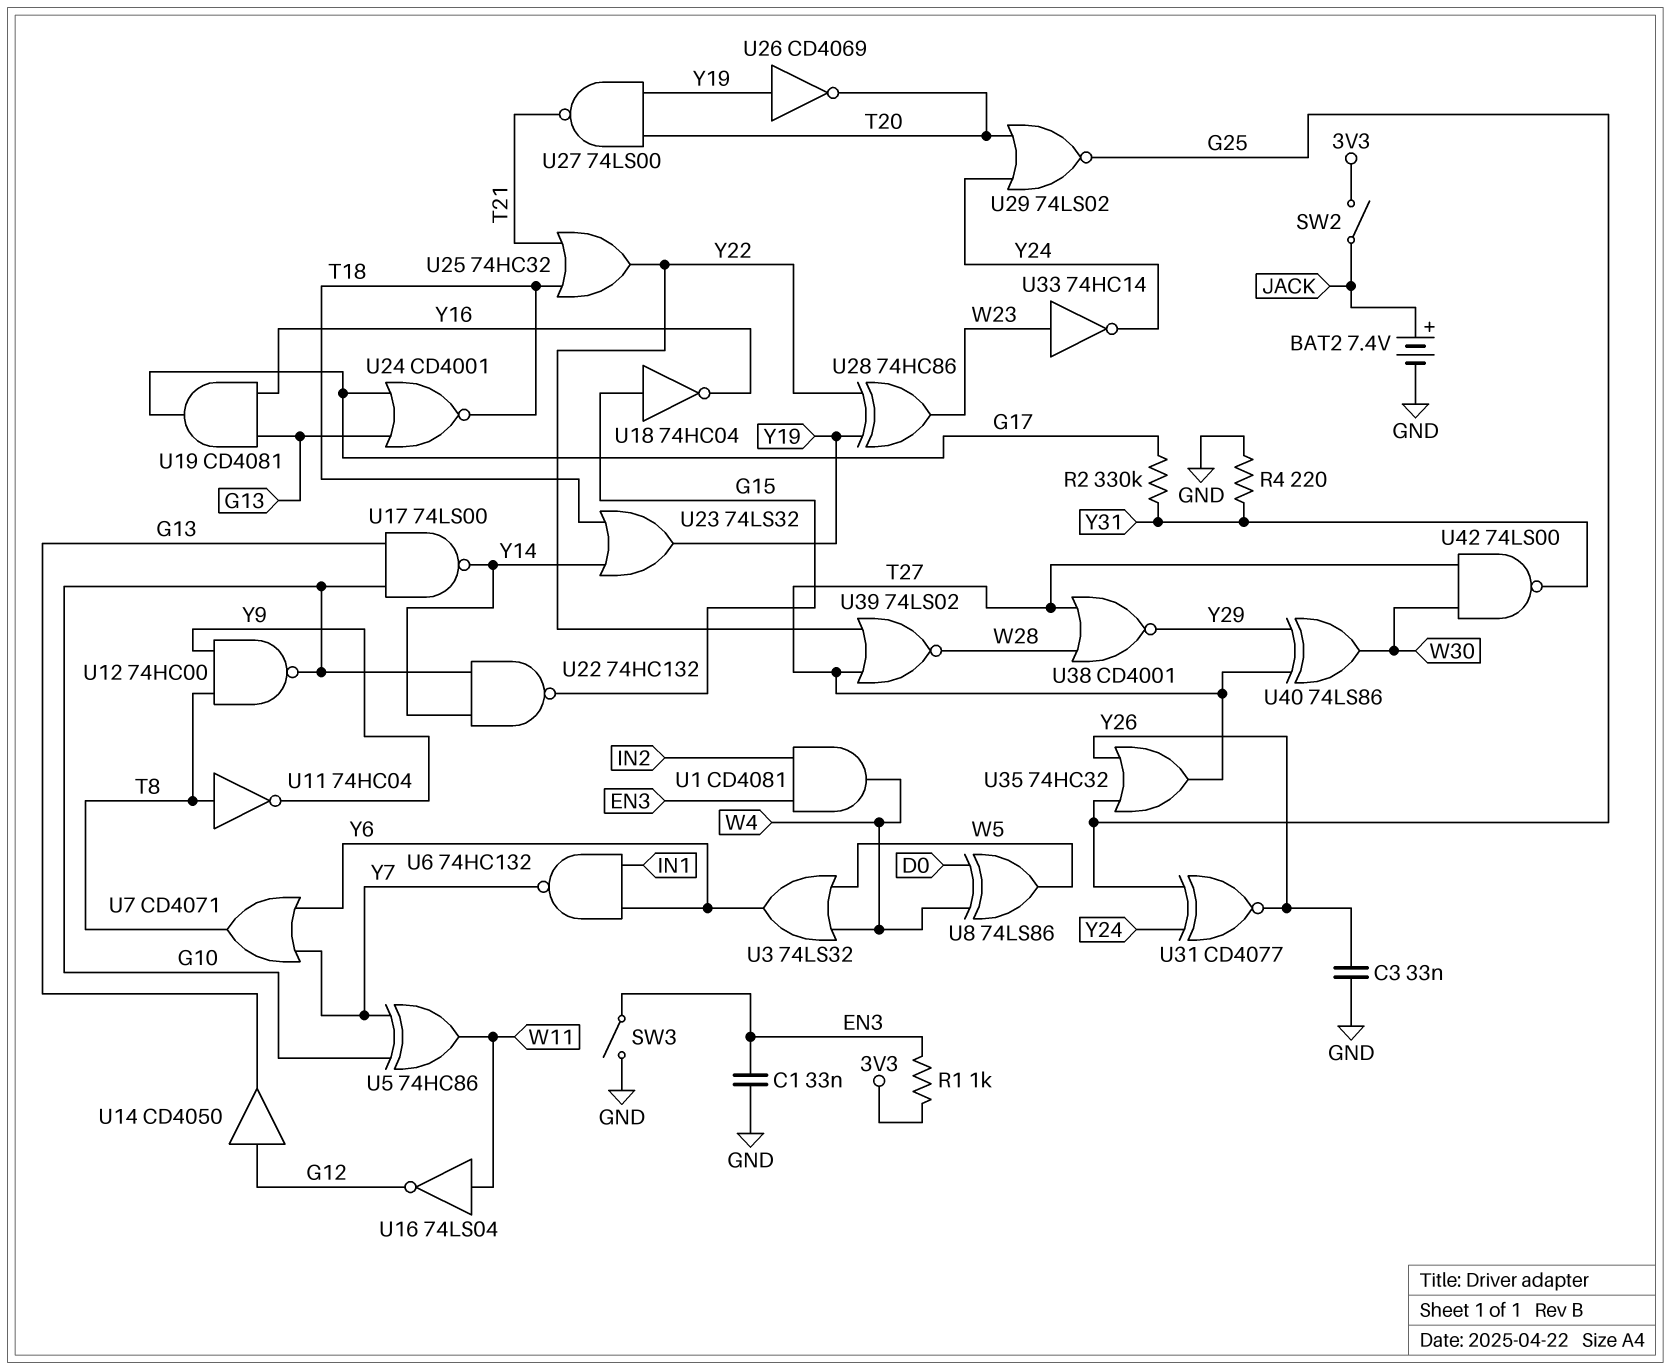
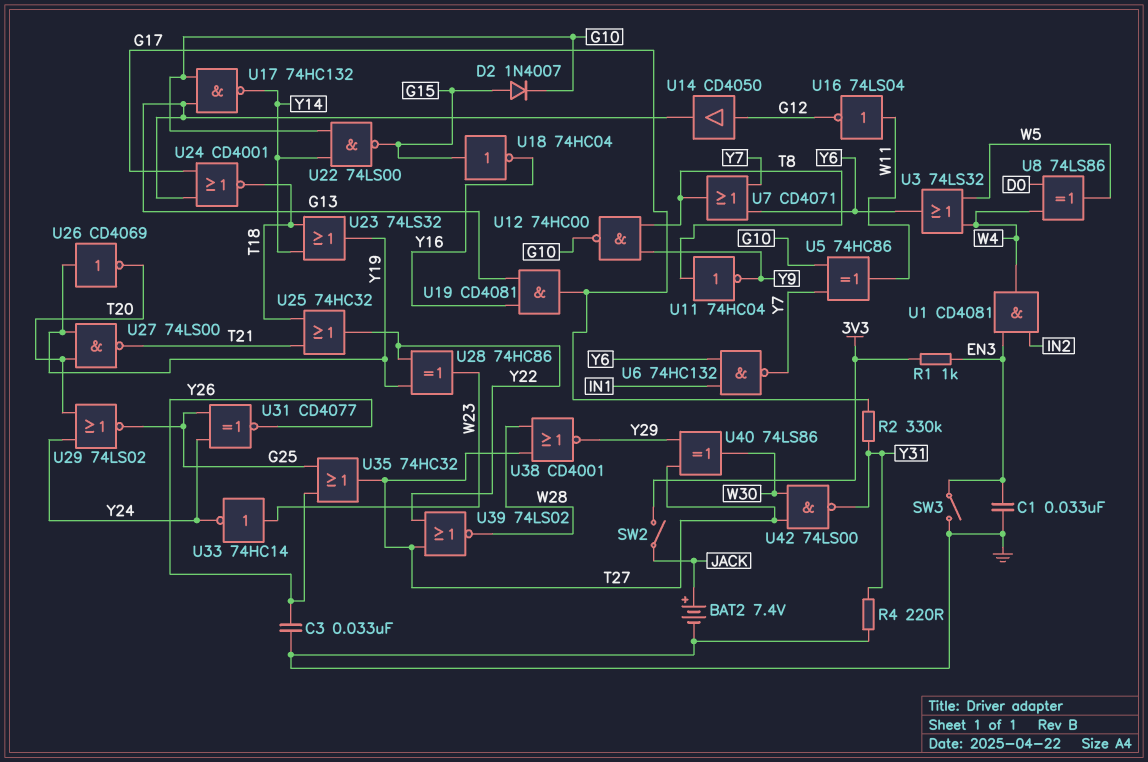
D2: none -> diode 1N4007 (A G15, K G10)
U17: NAND 74LS00 (in G10, in G13, out Y14) -> NAND 74HC132 (in G10, in G13, out Y14)
U22: NAND 74HC132 (in G10, in Y14, out G15) -> NAND 74LS00 (in G10, in Y14, out G15)

